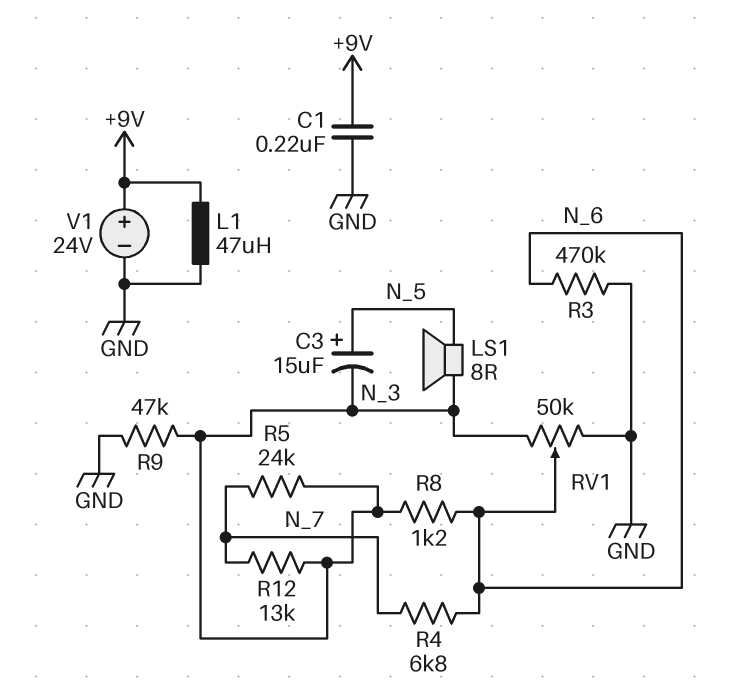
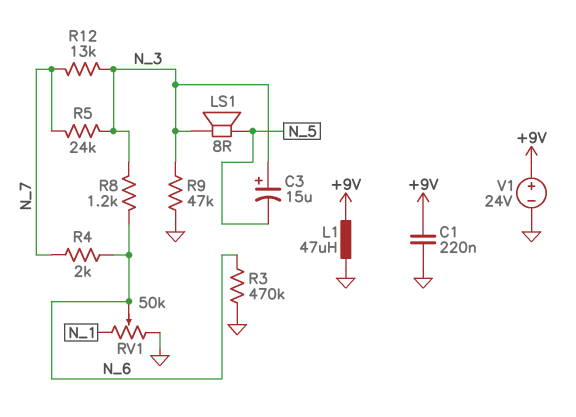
C3: 15uF (plus N_5, minus N_3) -> 15uF (plus N_3, minus N_5)
R4: 6.8k (N_6, N_7) -> 2k (N_6, N_7)
RV1: 50k (GND, N_3, wiper N_6) -> 50k (GND, N_1, wiper N_6)

